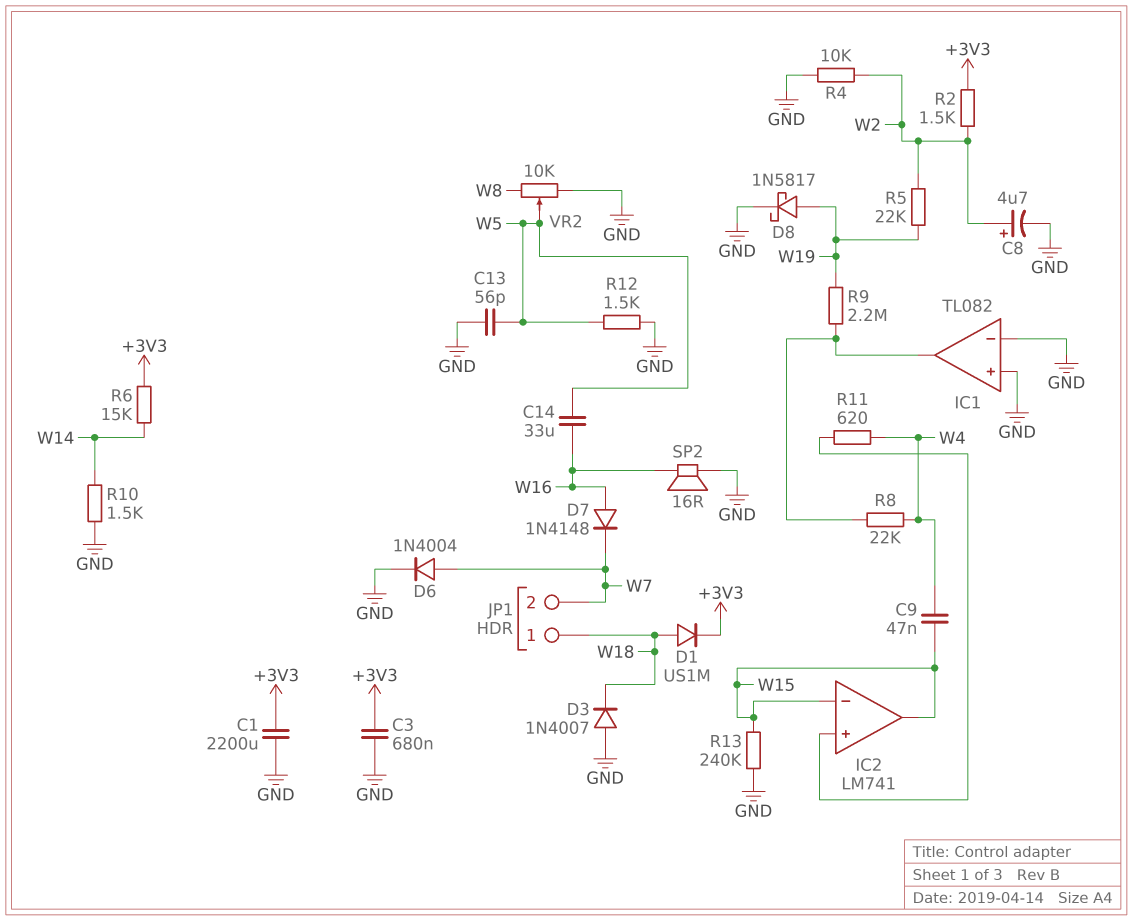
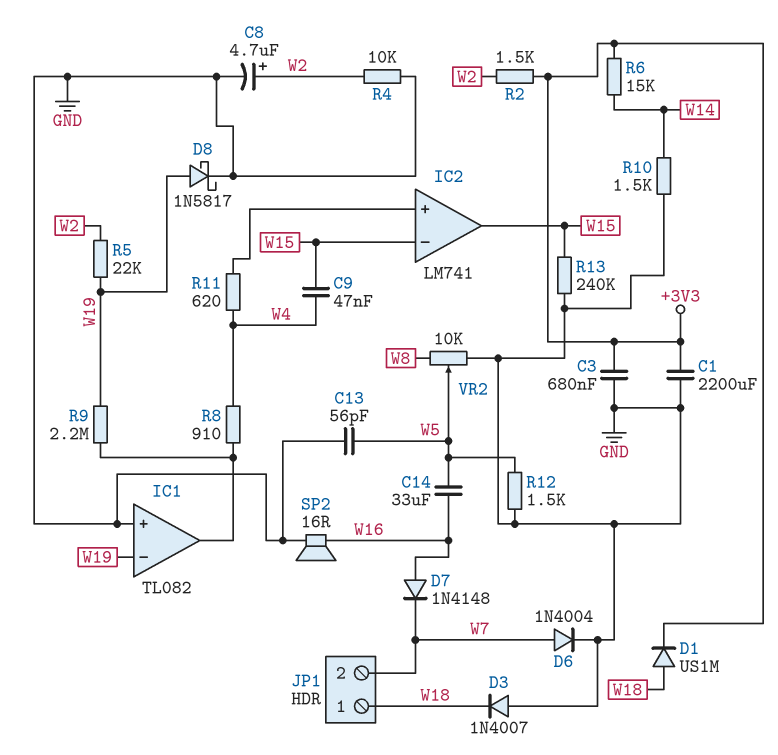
IC1 pin in-: GND -> W19
R8: 22k (IC1/out, W4) -> 910 (IC1/out, W4)

